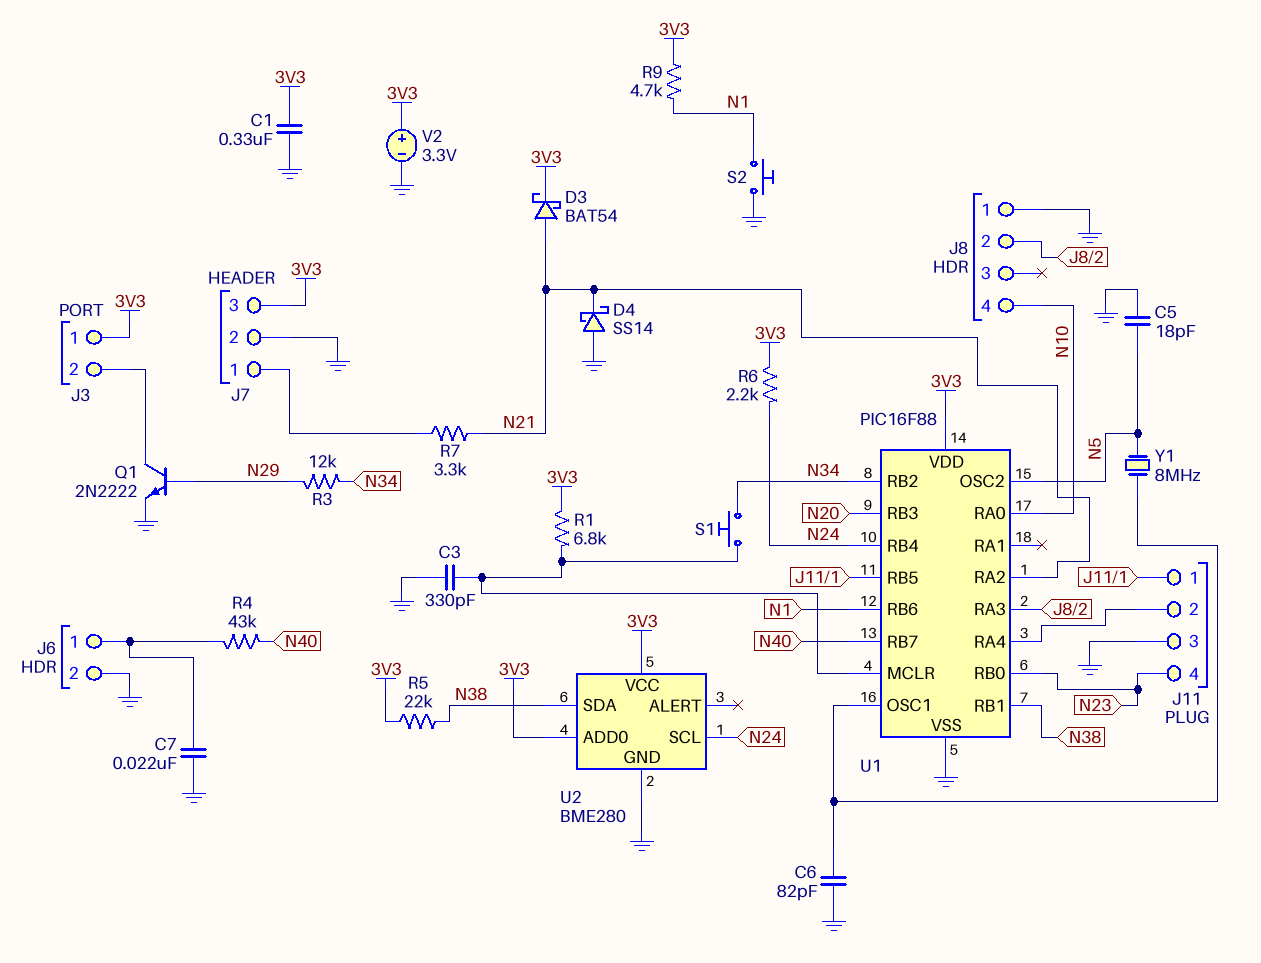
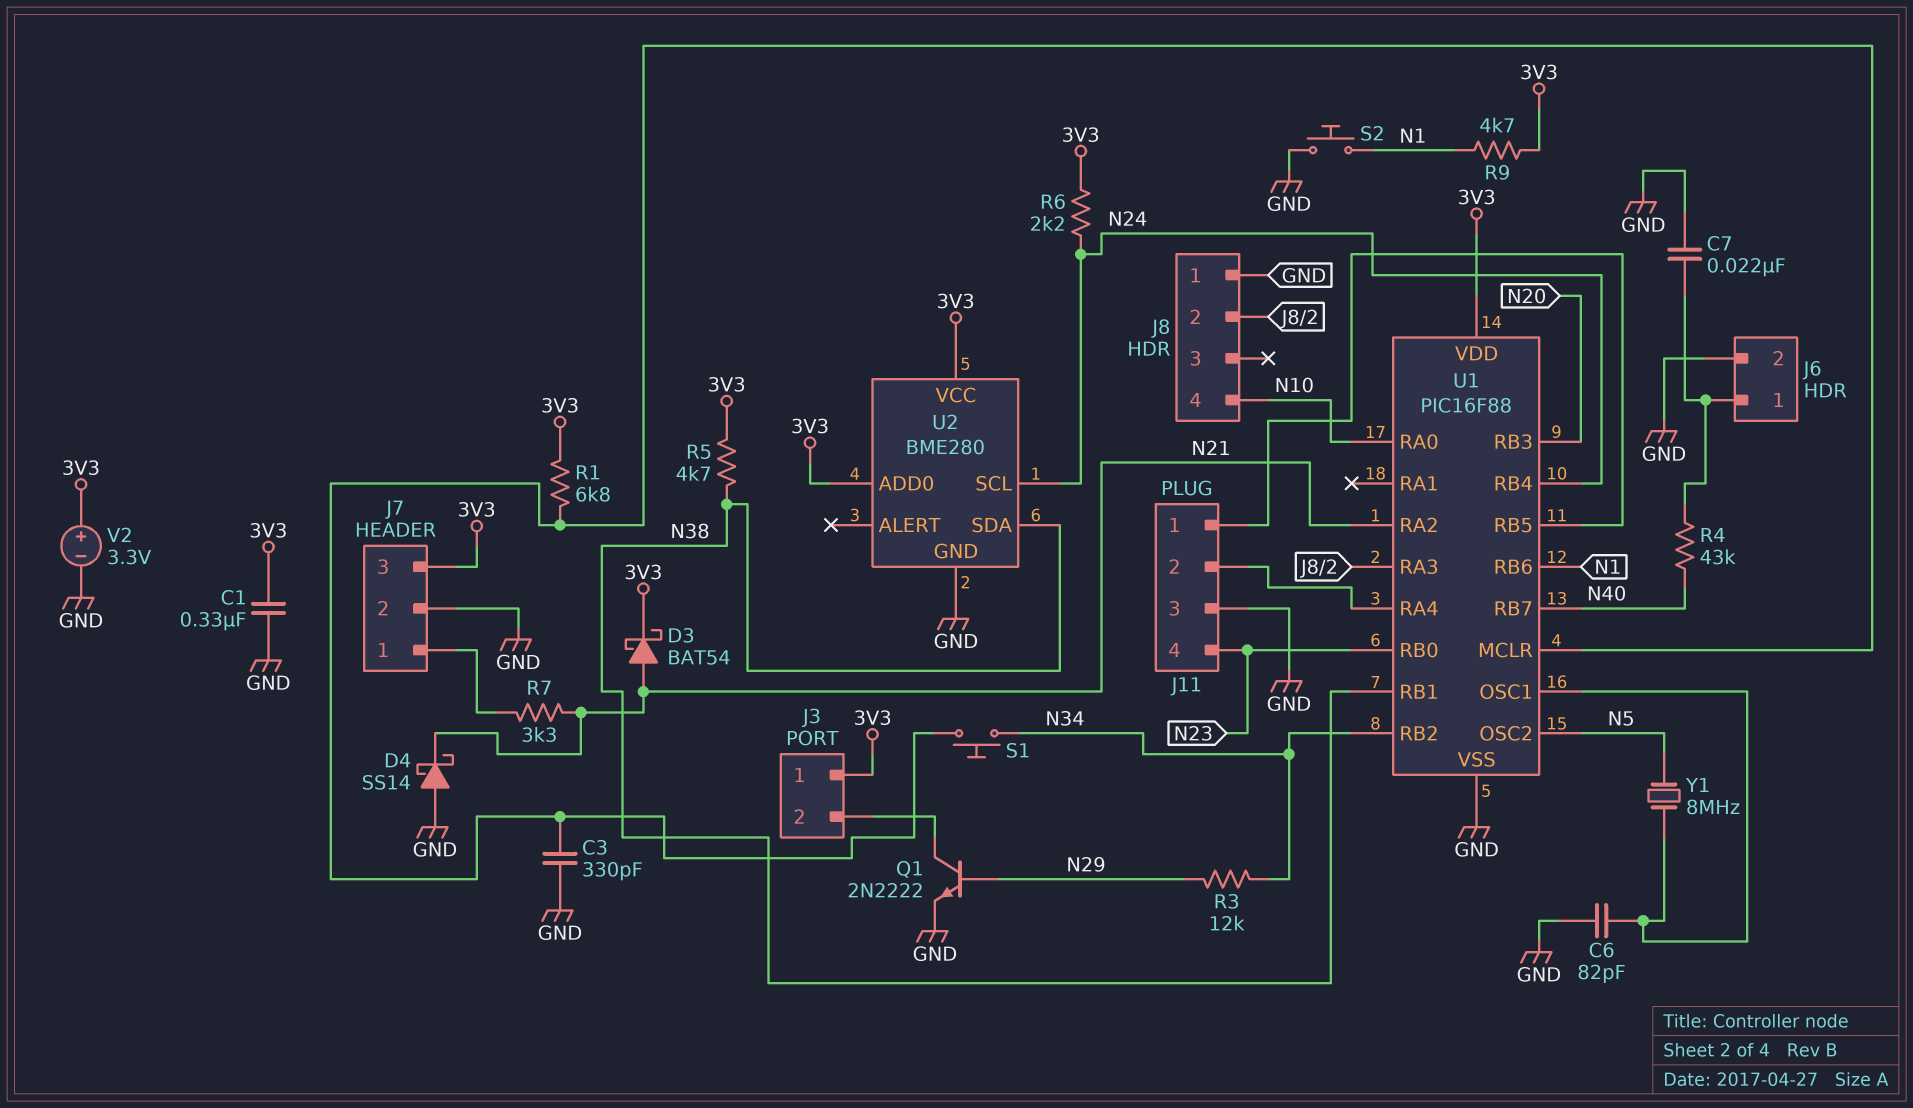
C5: 18pF (GND, N5) -> none
R5: 22k (3V3, N38) -> 4.7k (3V3, N38)

